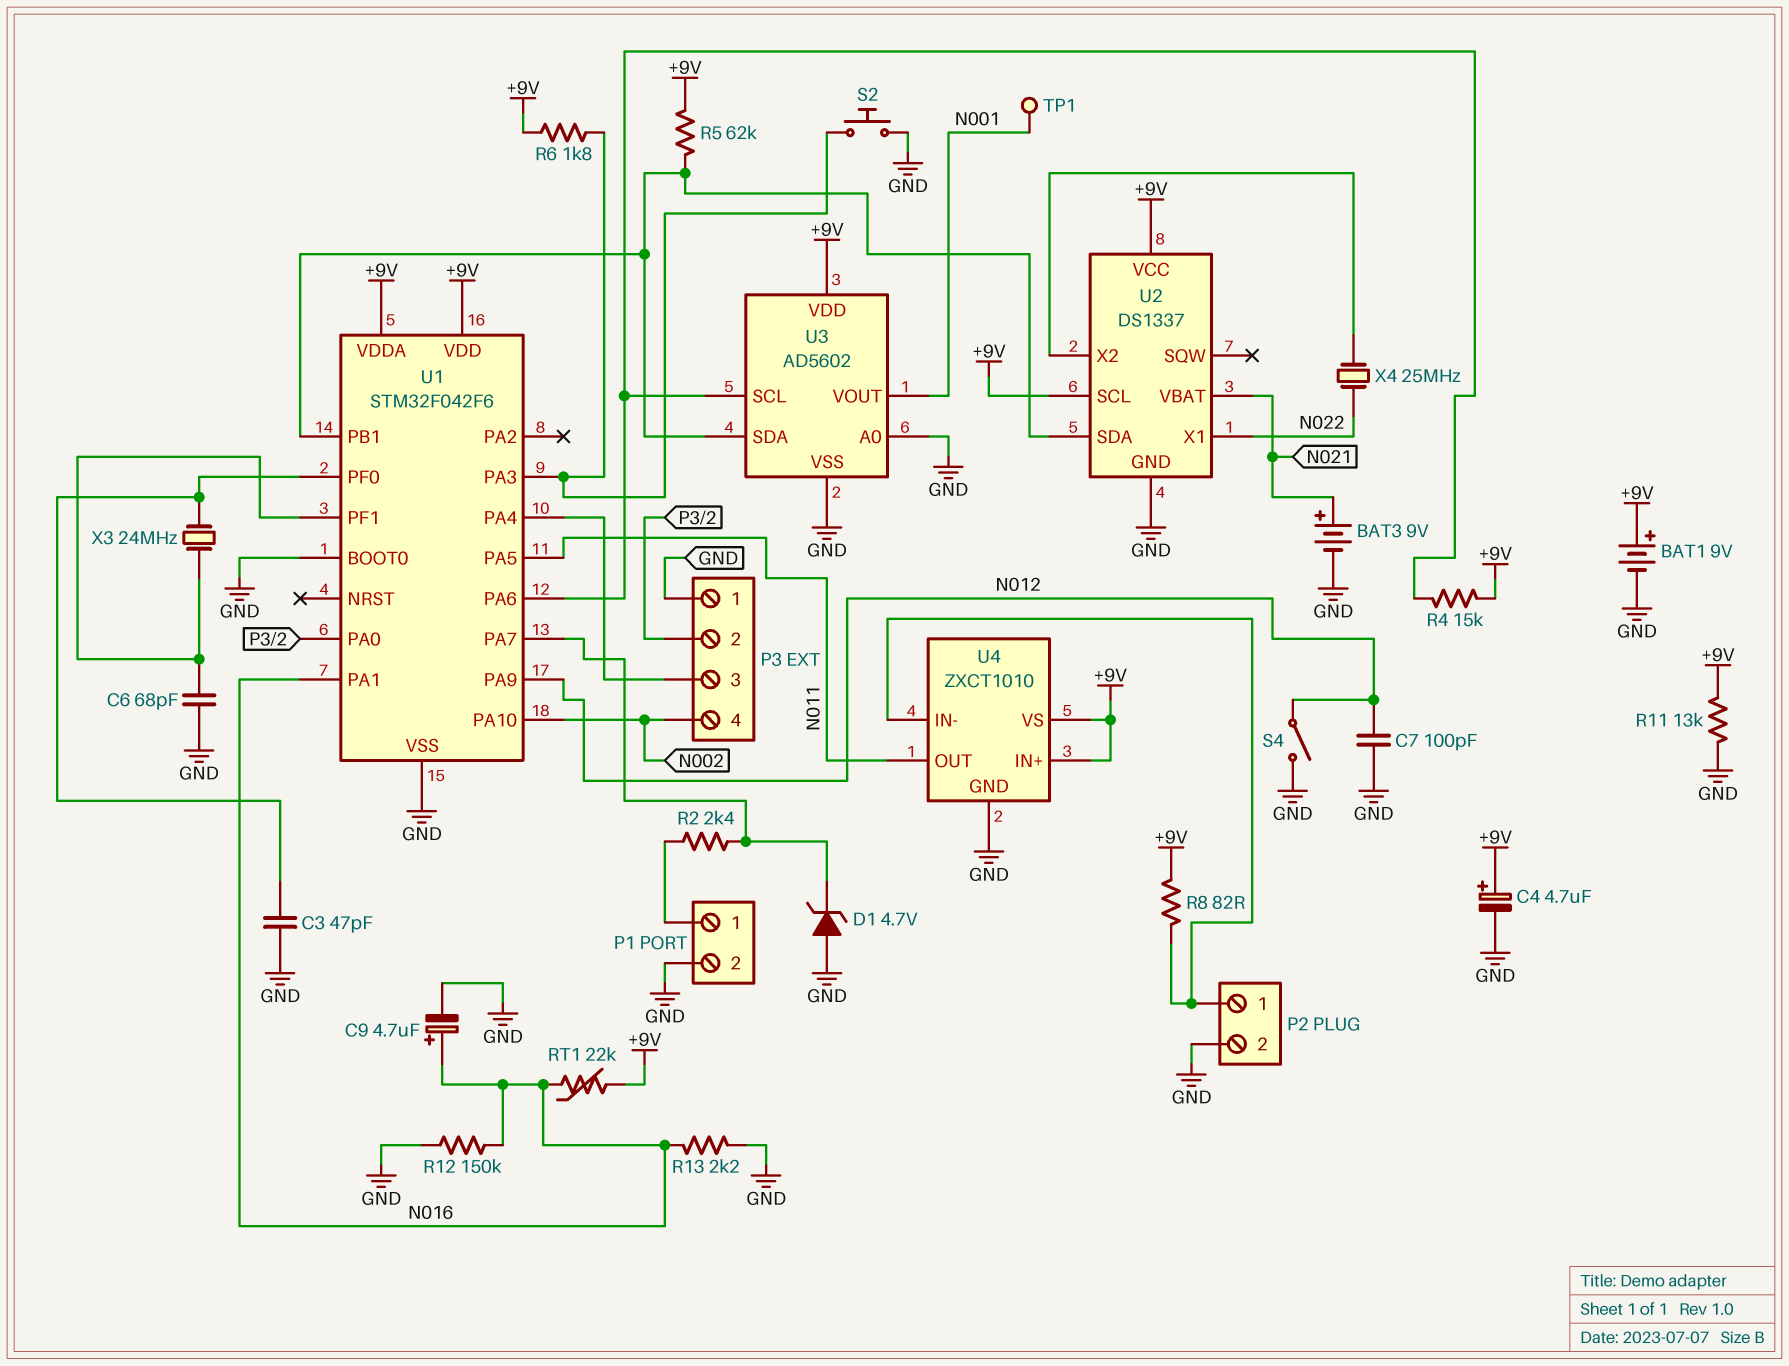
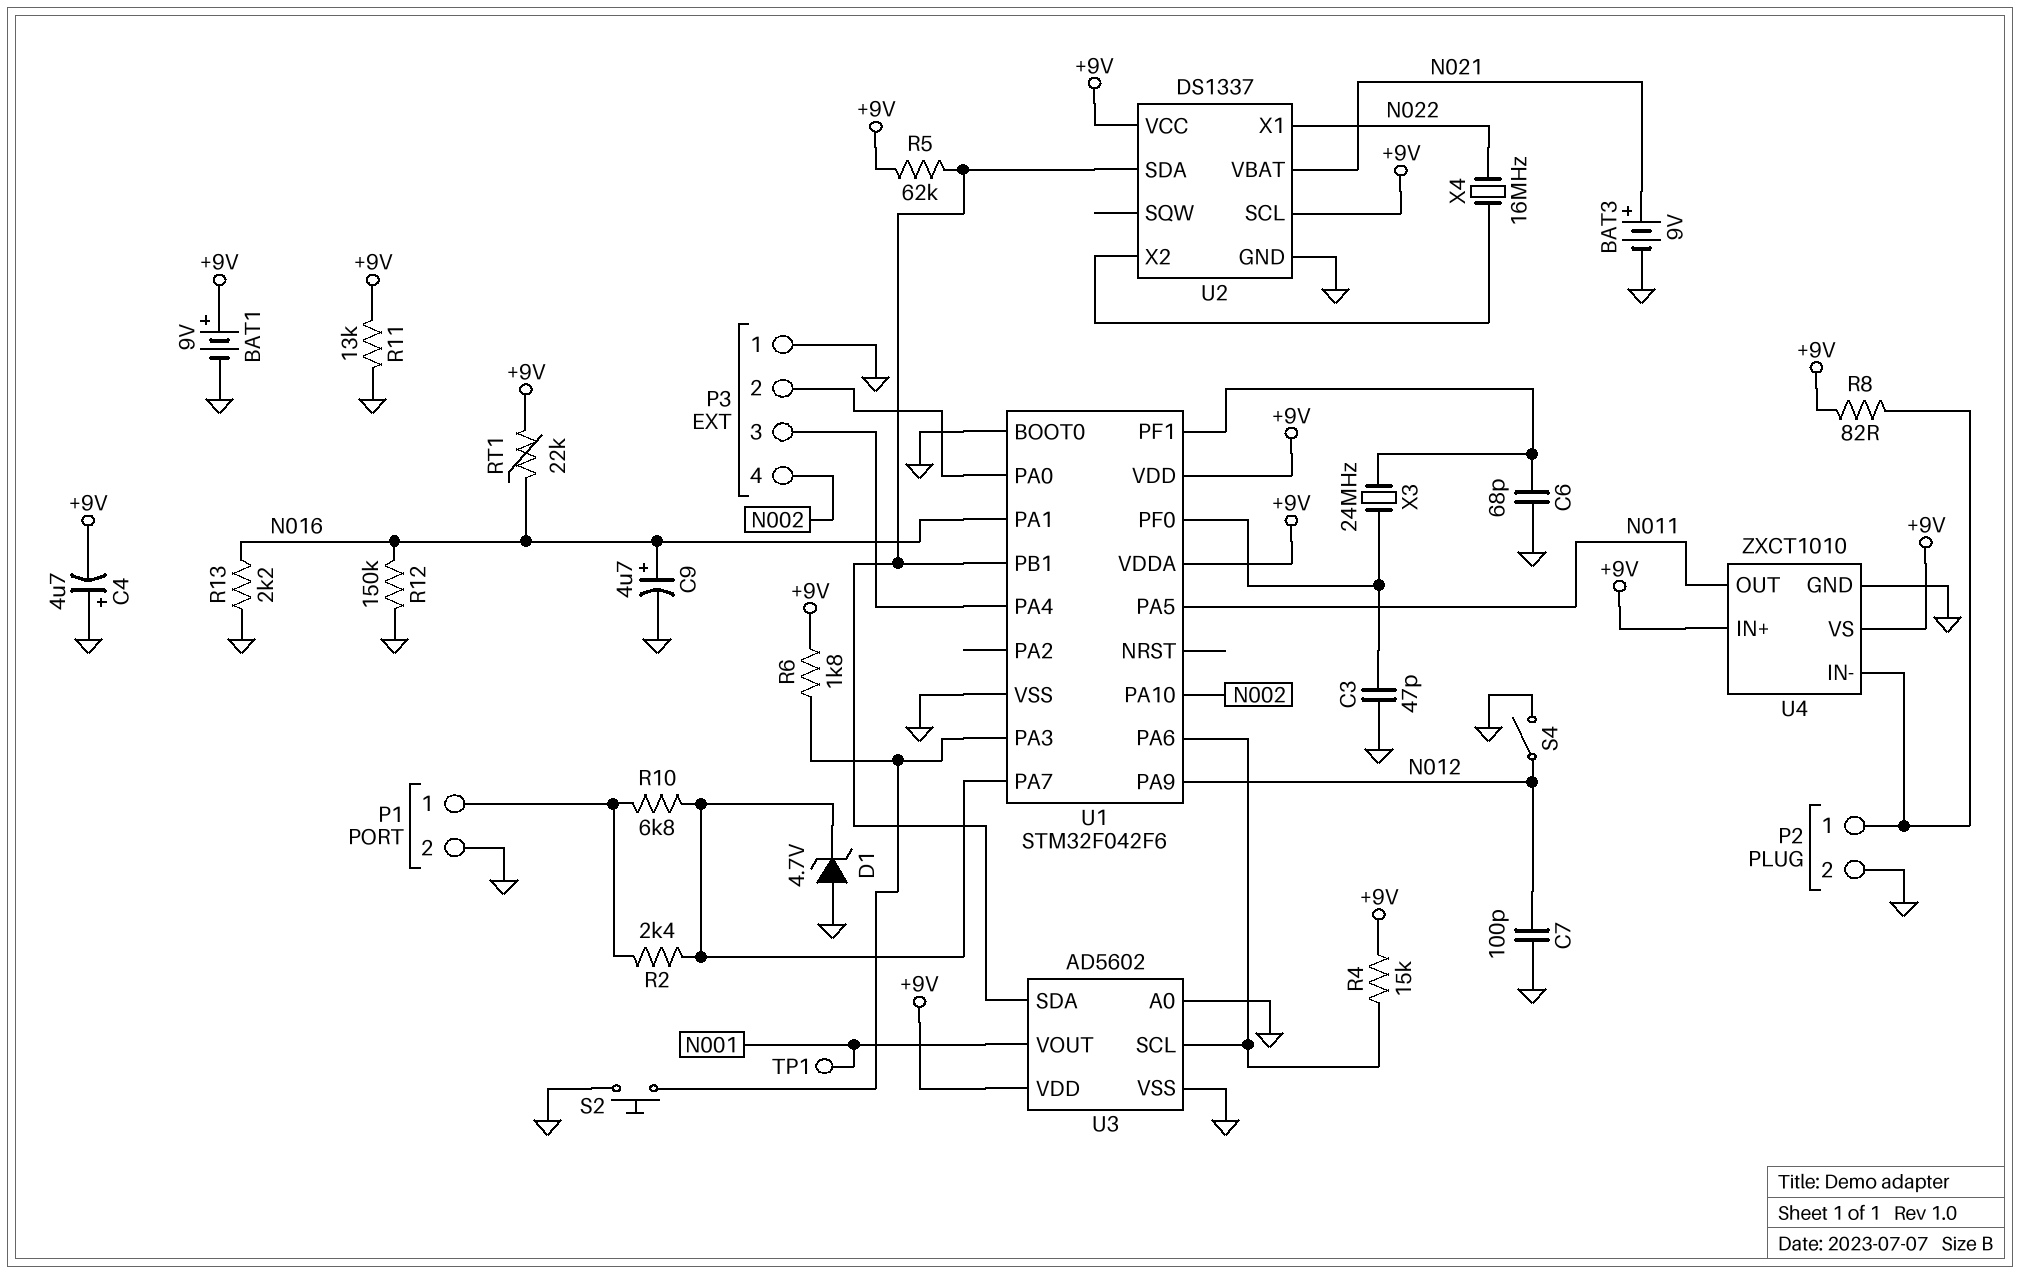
C4: 4.7uF (plus +9V, minus GND) -> 4.7uF (plus GND, minus +9V)
R10: none -> 6.8k (P1/1, U1/PA7)
X4: 25MHz (N022, U2/X2) -> 16MHz (N022, U2/X2)

